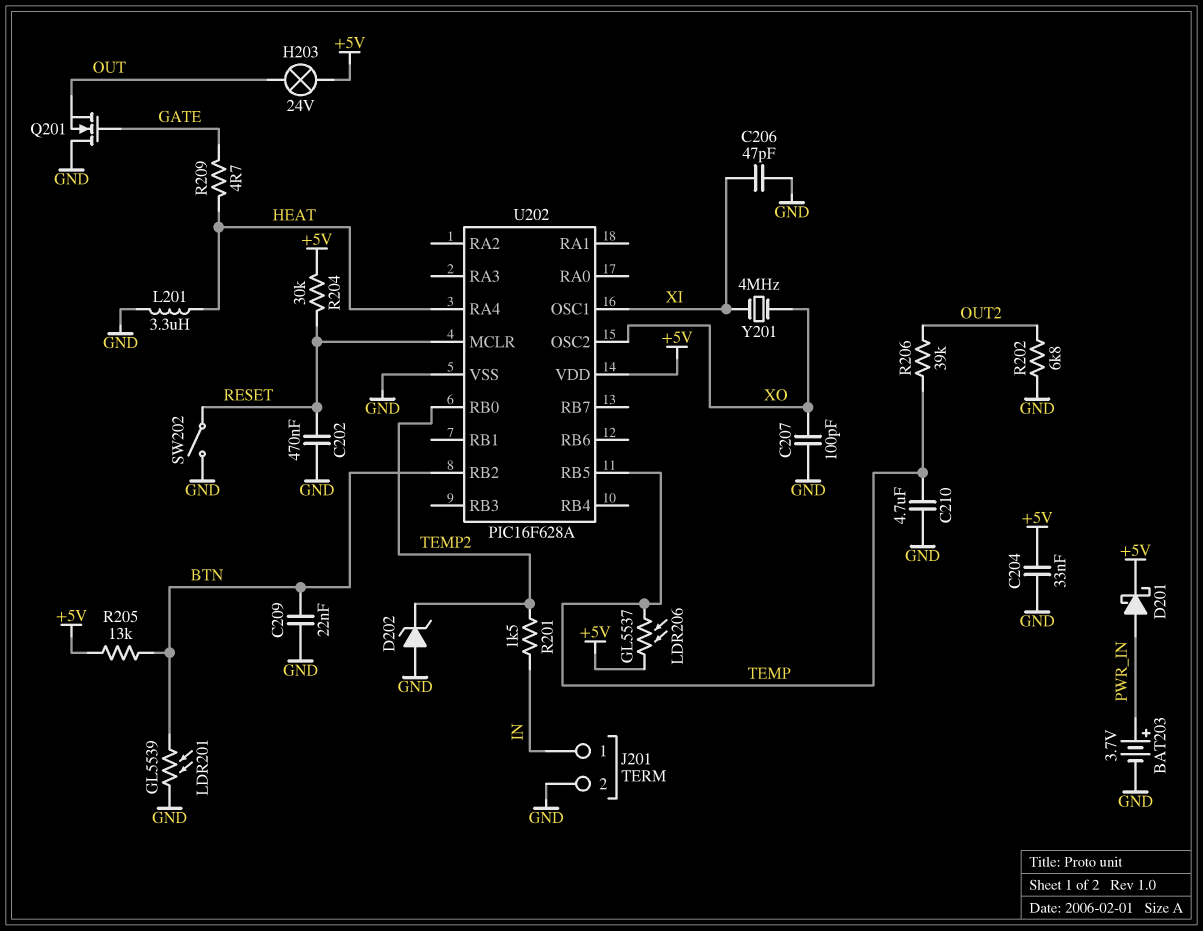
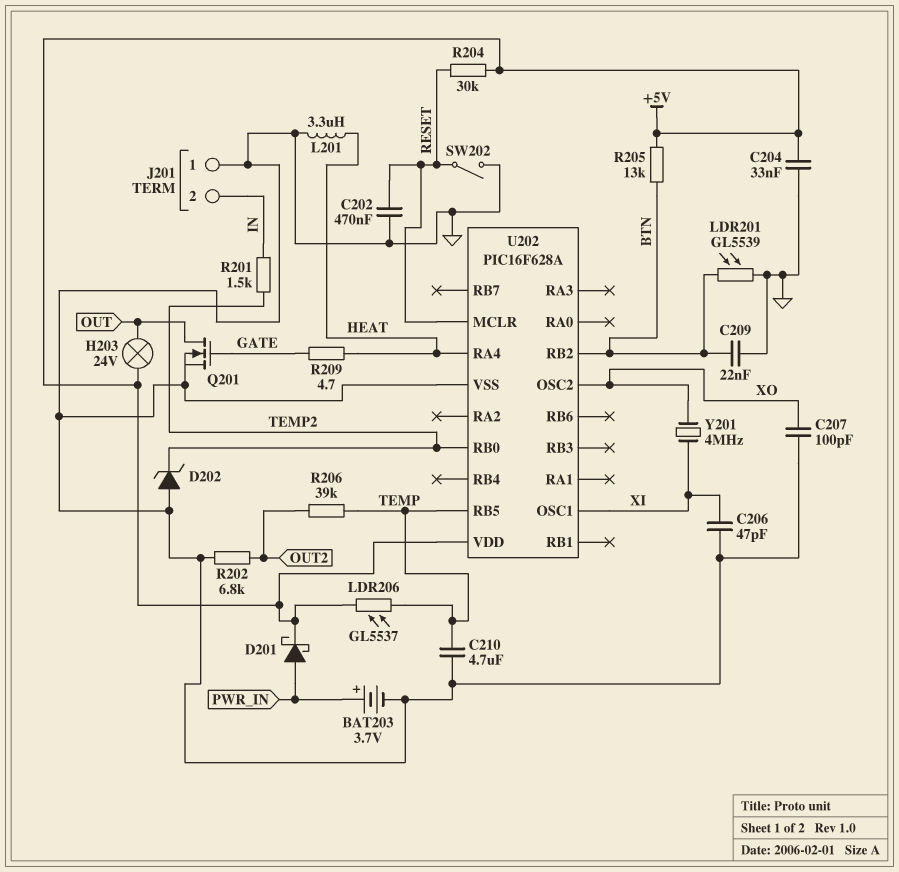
J201 pin 1: IN -> GND
J201 pin 2: GND -> IN
Q201: NMOS (G GATE, D GND, S OUT) -> NMOS (G GATE, D OUT, S GND)

